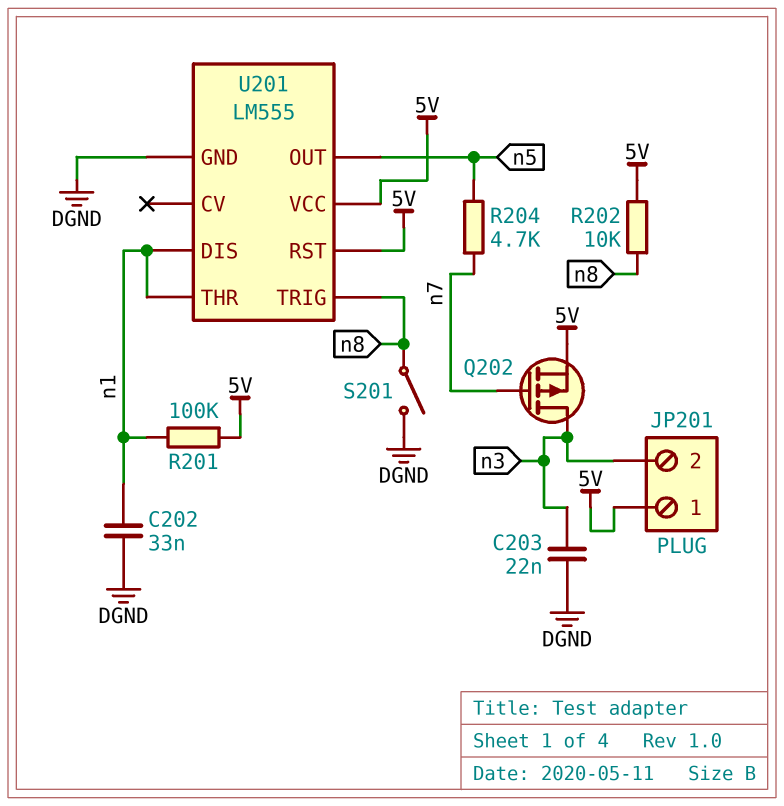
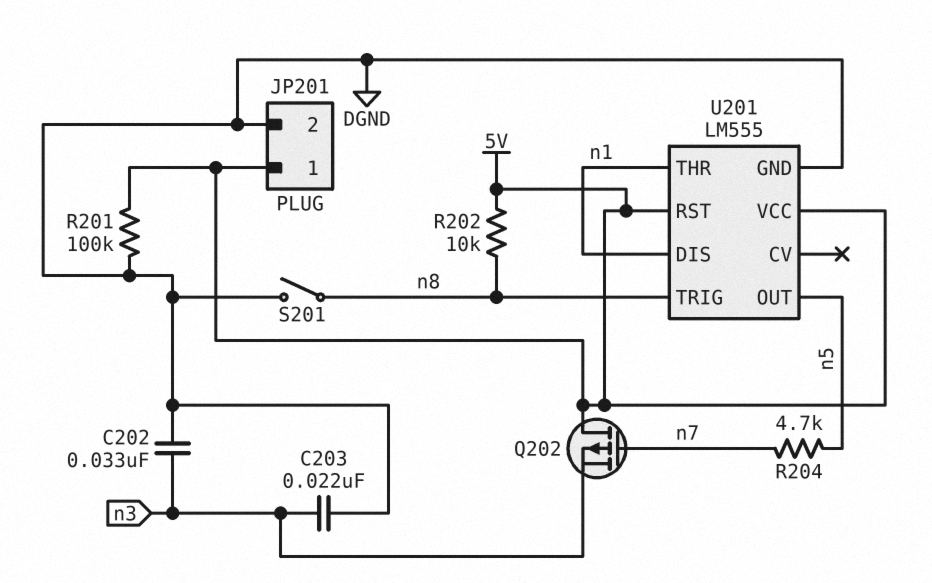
C202: 33nF (DGND, n1) -> 33nF (DGND, n3)
JP201 pin 2: n3 -> DGND
Q202: PMOS (G n7, D n3, S 5V) -> PMOS (G n7, D 5V, S n3)
R201: 100k (5V, n1) -> 100k (5V, DGND)

